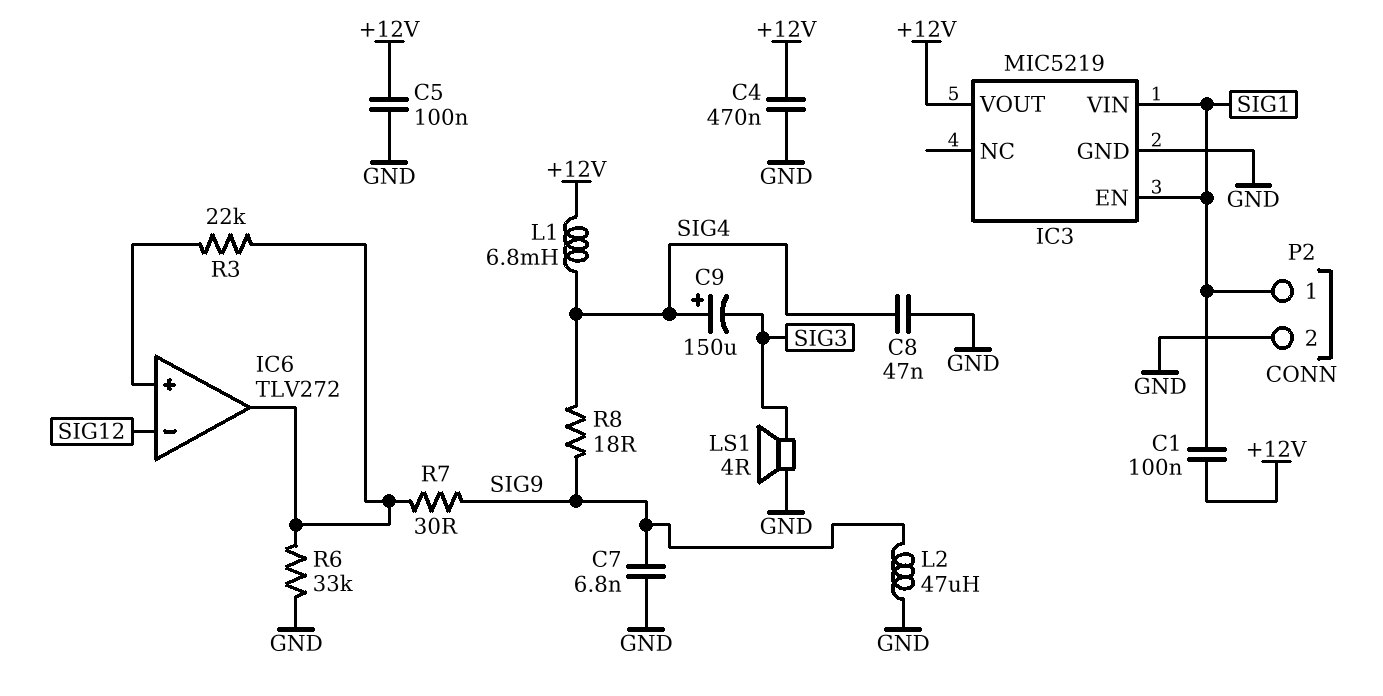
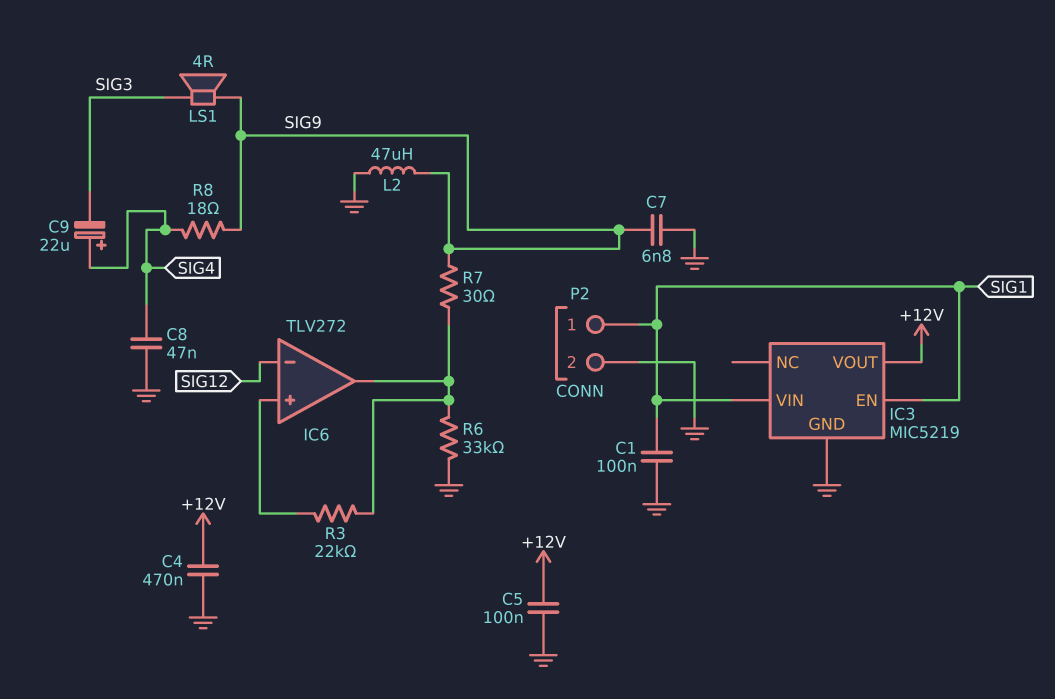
C1: 100nF (+12V, SIG1) -> 100nF (GND, SIG1)
C9: 150uF (plus SIG4, minus SIG3) -> 22uF (plus SIG4, minus SIG3)
L1: 6.8mH (+12V, SIG4) -> none
LS1: speaker 4R (GND, SIG3) -> speaker 4R (SIG3, SIG9)

